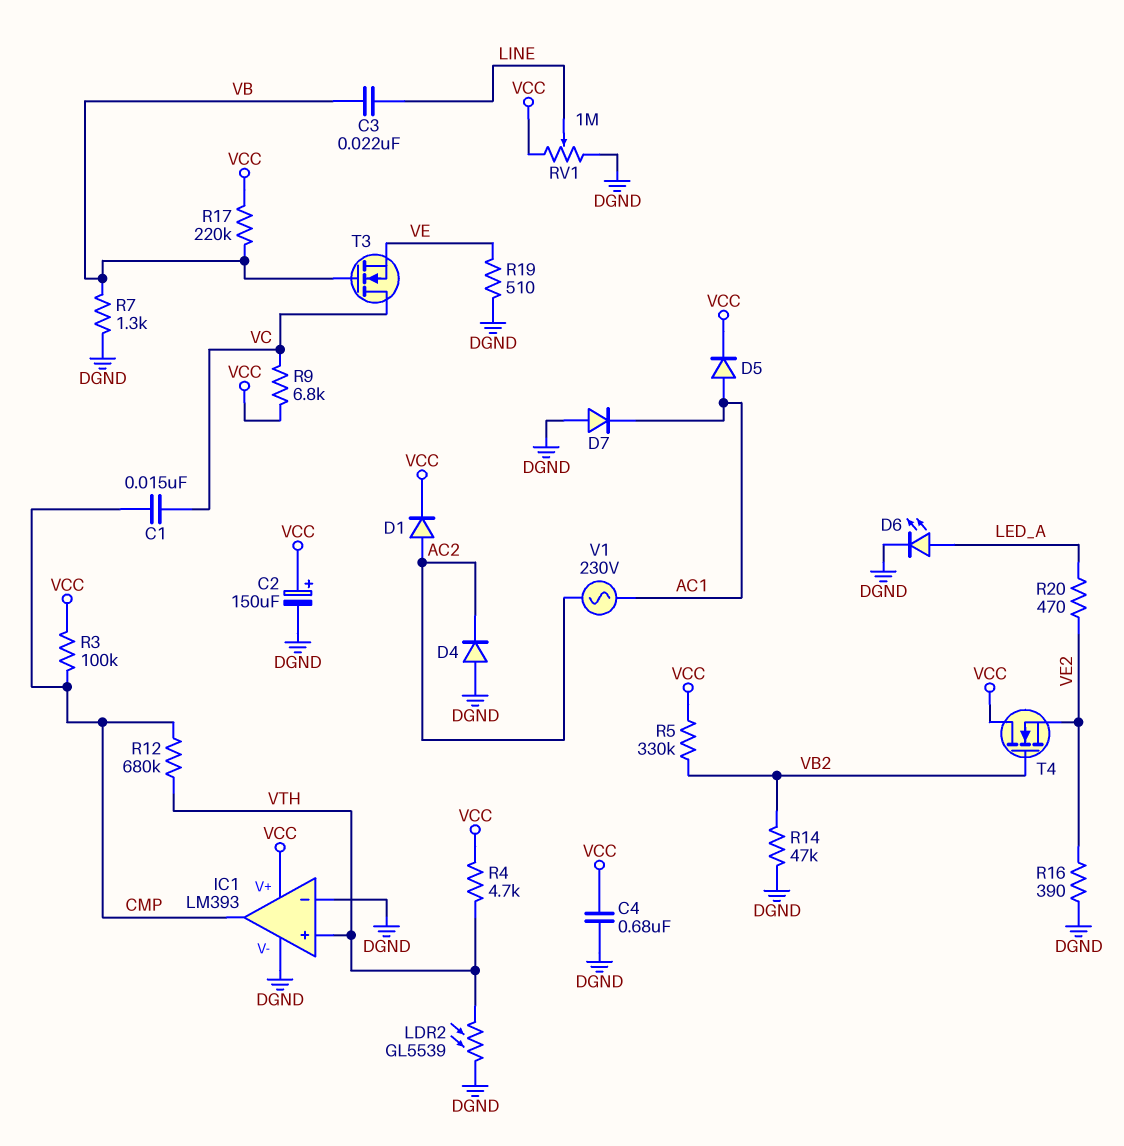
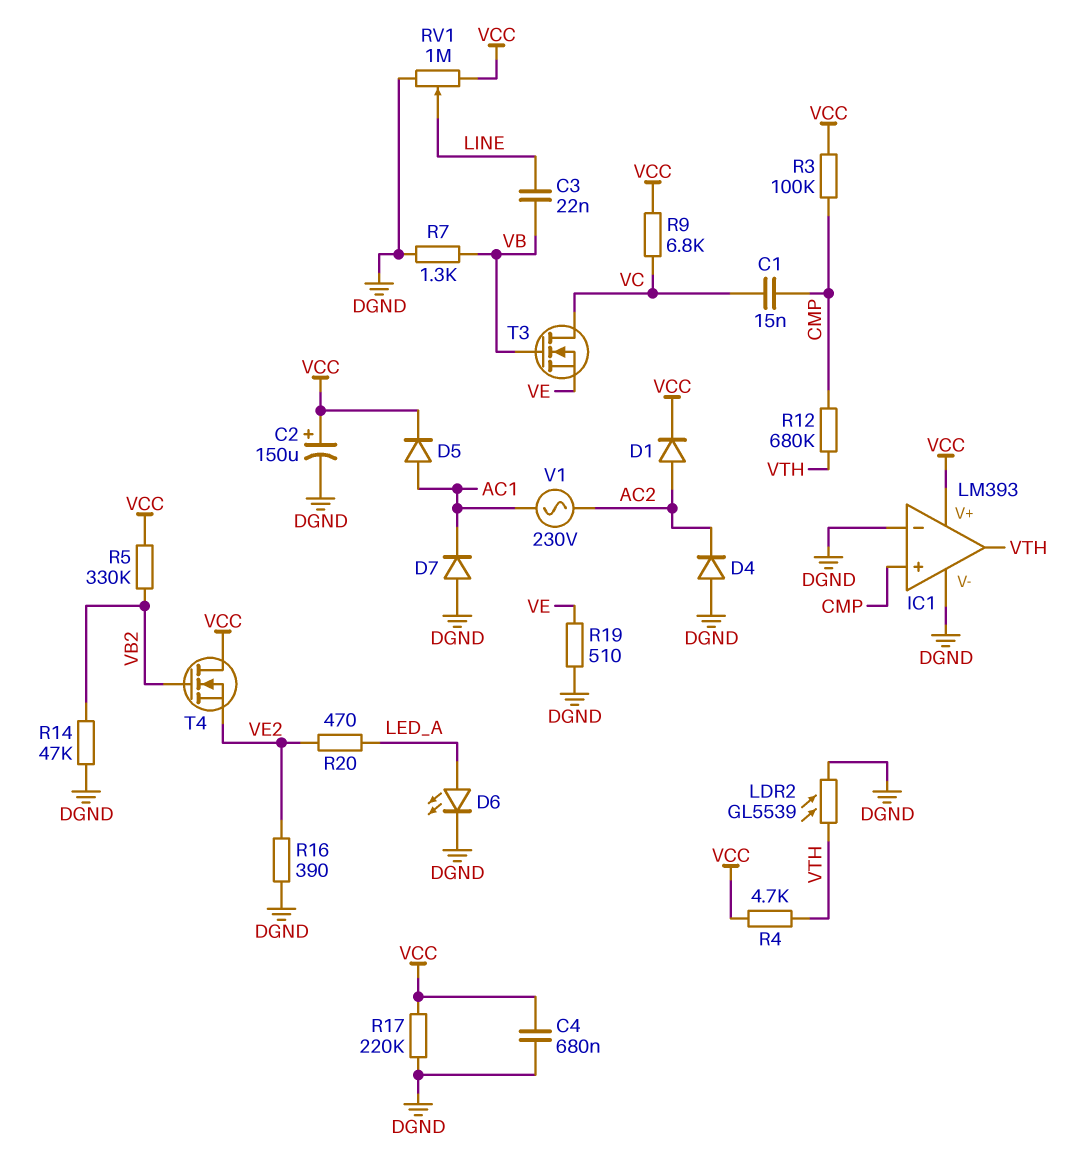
IC1 pin in+: VTH -> CMP
IC1 pin out: CMP -> VTH
R17: 220k (VB, VCC) -> 220k (DGND, VCC)

